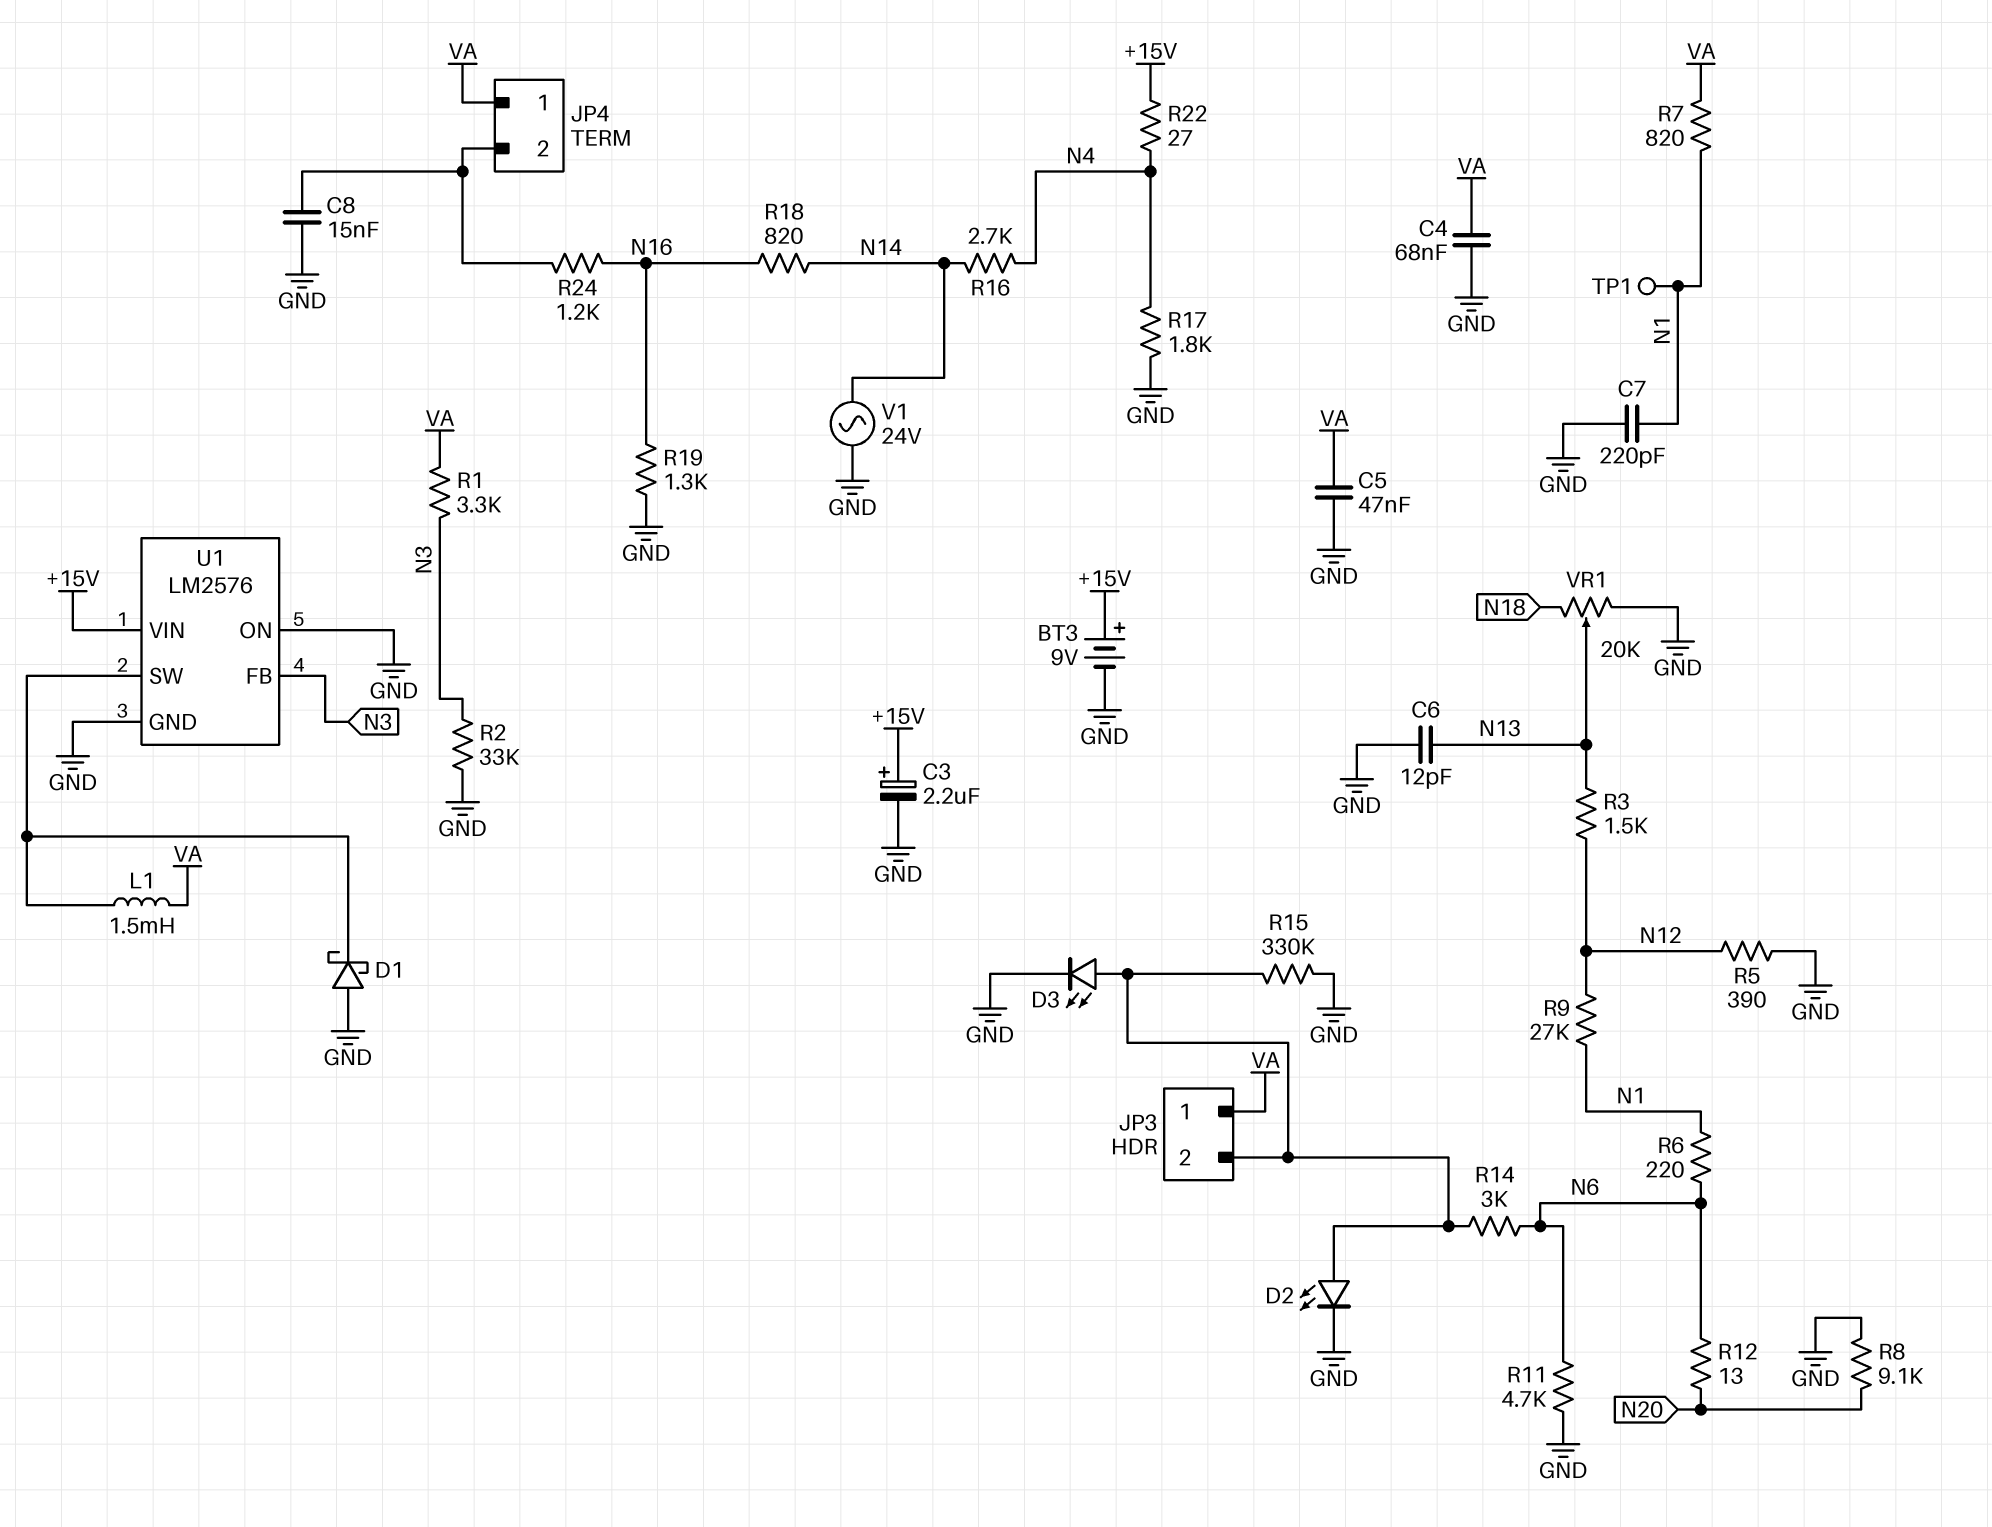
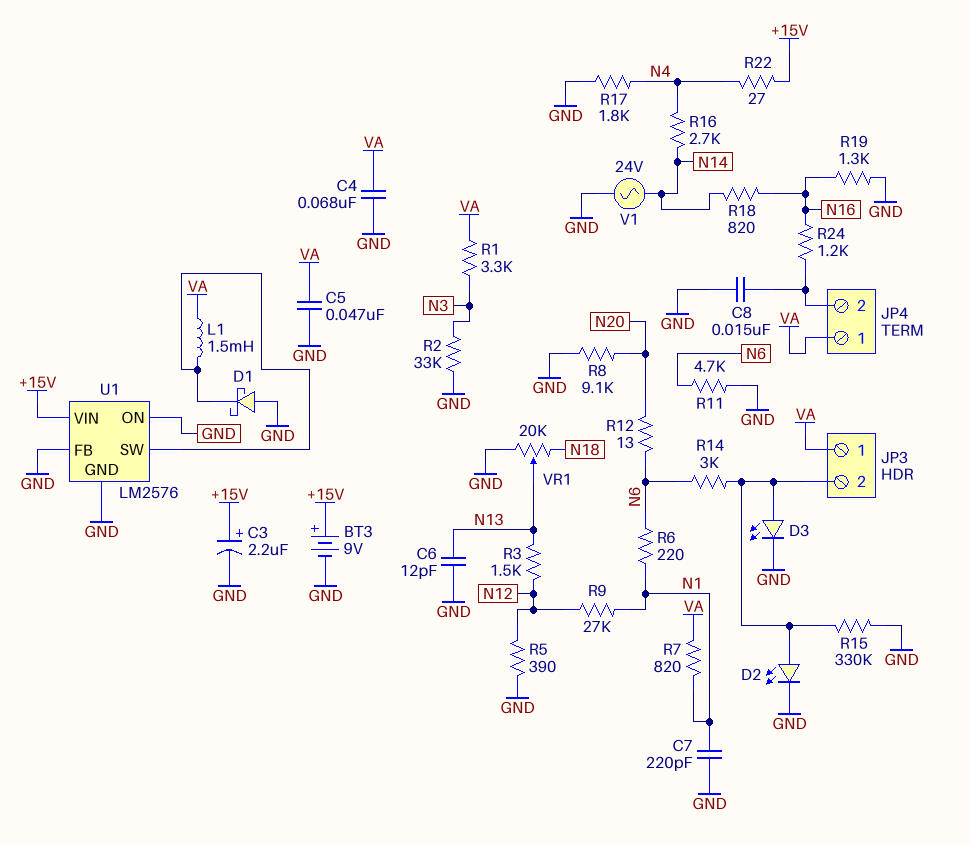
TP1: test point (N1) -> none
U1 pin FB: N3 -> GND

